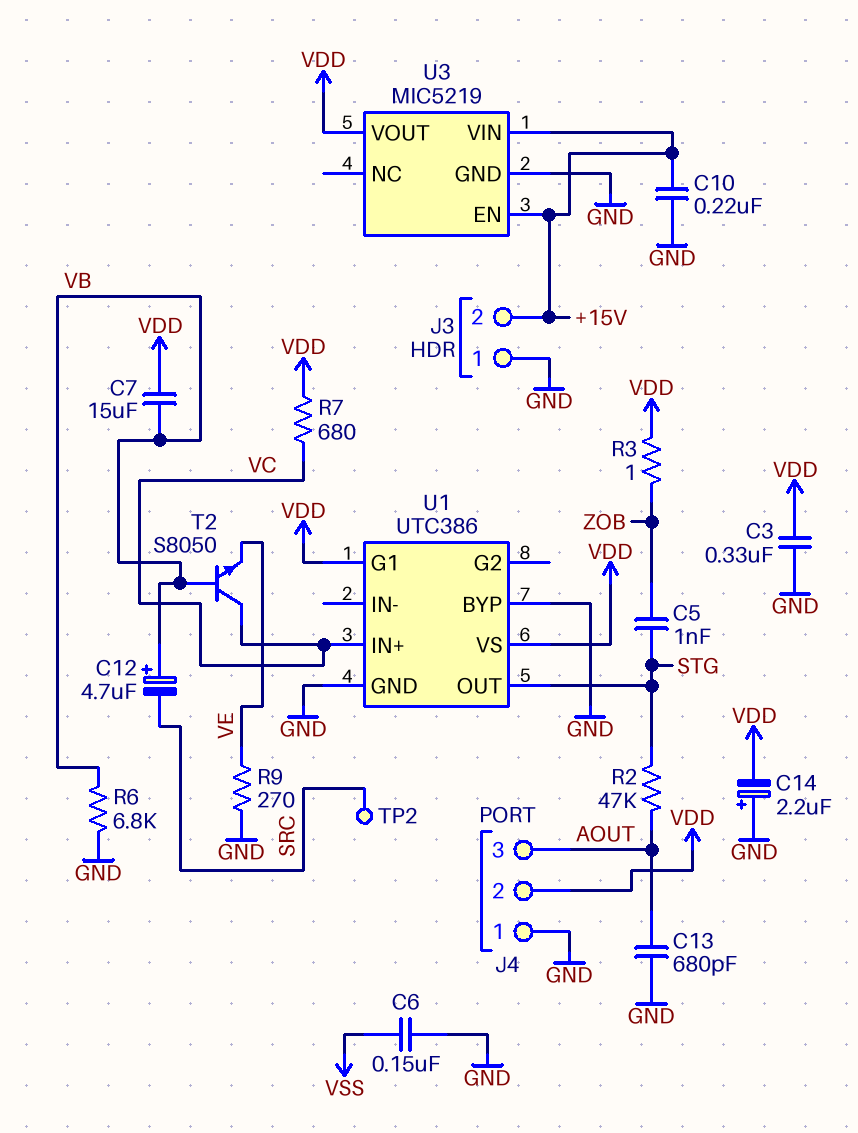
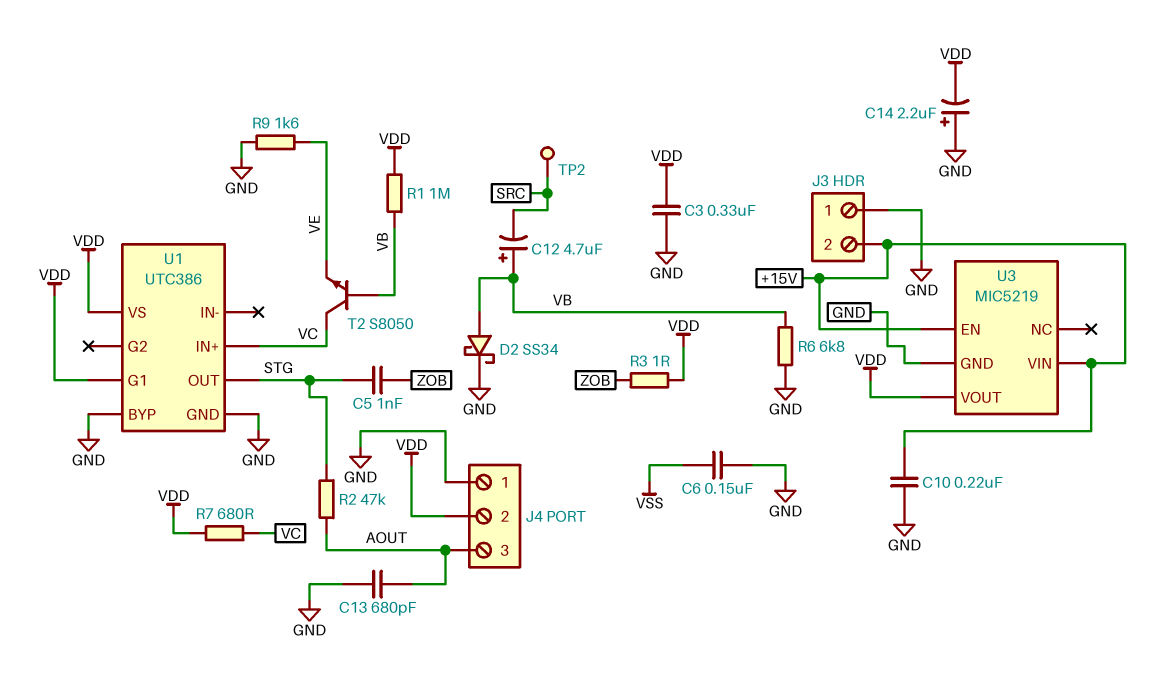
C7: 15uF (VB, VDD) -> none
D2: none -> schottky SS34 (A VB, K GND)
R1: none -> 1M (VB, VDD)
R9: 270 (GND, VE) -> 1.6k (GND, VE)

